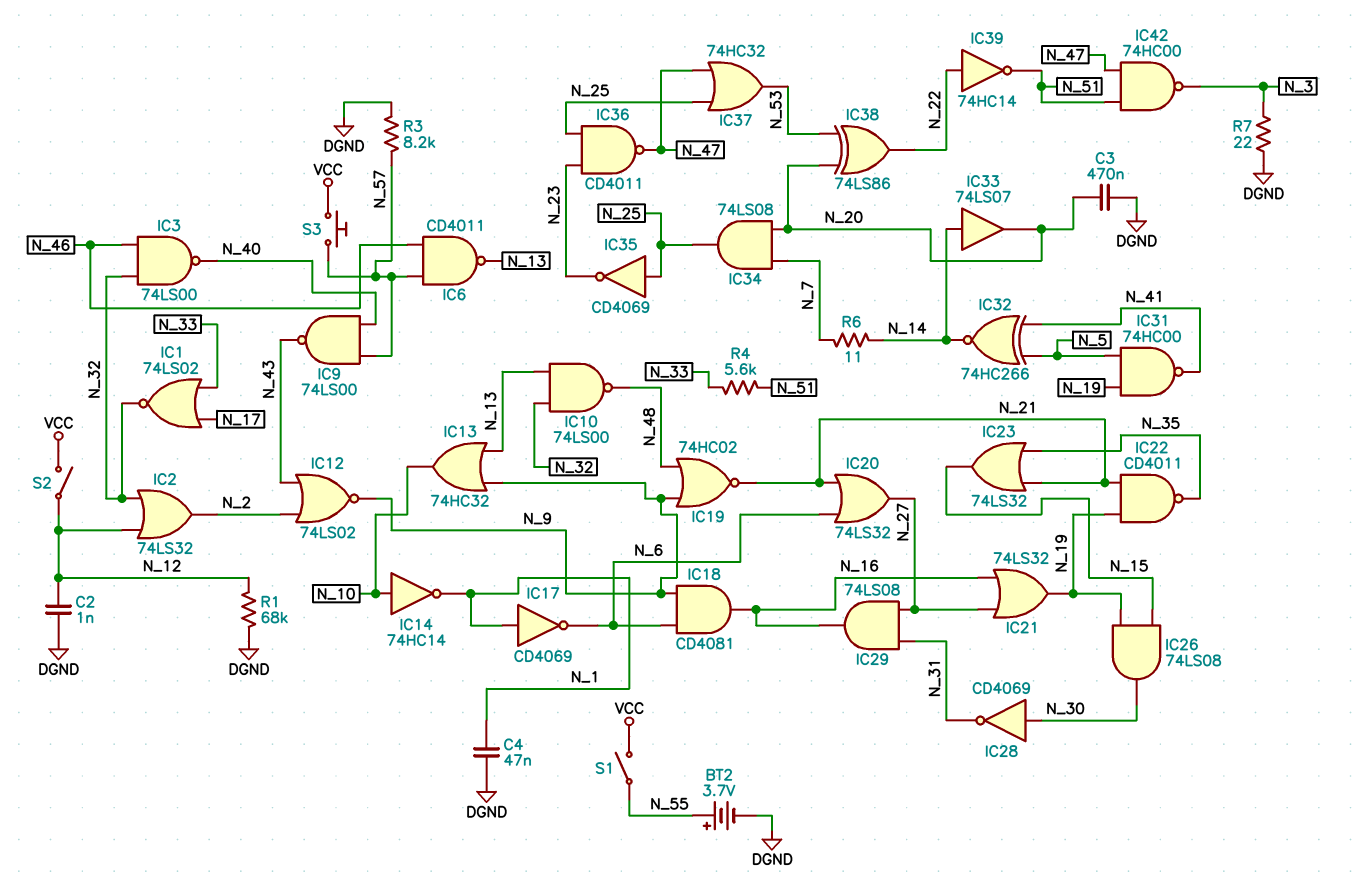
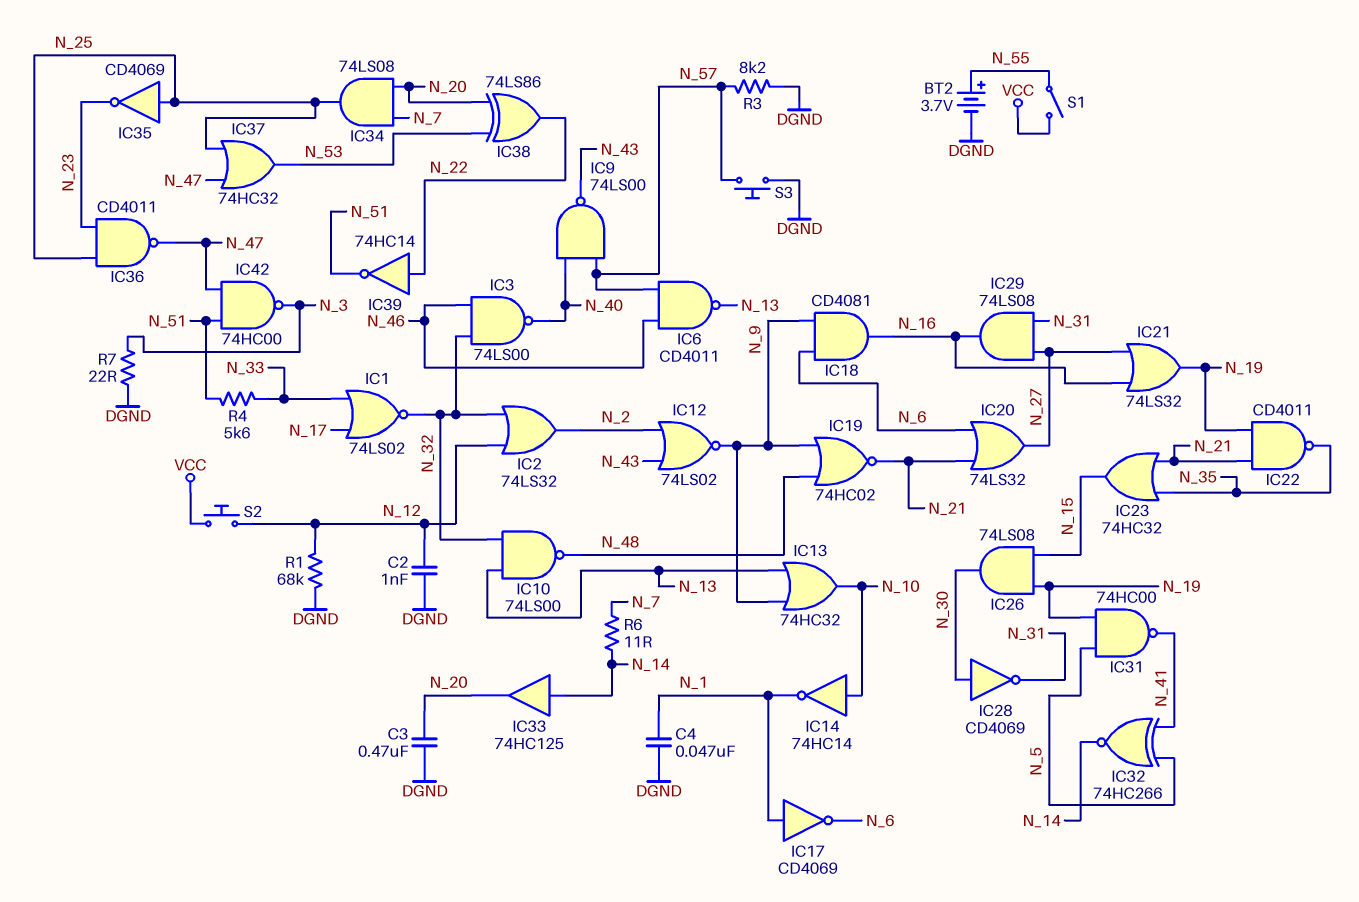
IC23: OR 74LS32 (in N_21, in N_35, out N_15) -> OR 74HC32 (in N_21, in N_35, out N_15)
IC33: buffer 74LS07 (in N_14, out N_20) -> buffer 74HC125 (in N_14, out N_20)
S2: switch (N_12, VCC) -> button (N_12, VCC)
S3: button (N_57, VCC) -> button (DGND, N_57)

